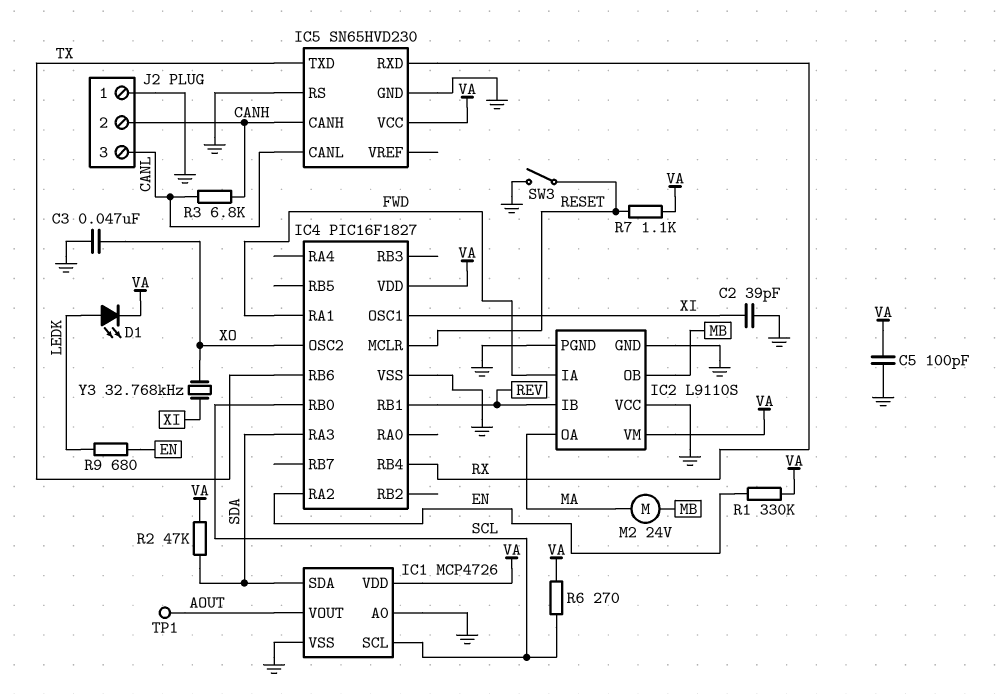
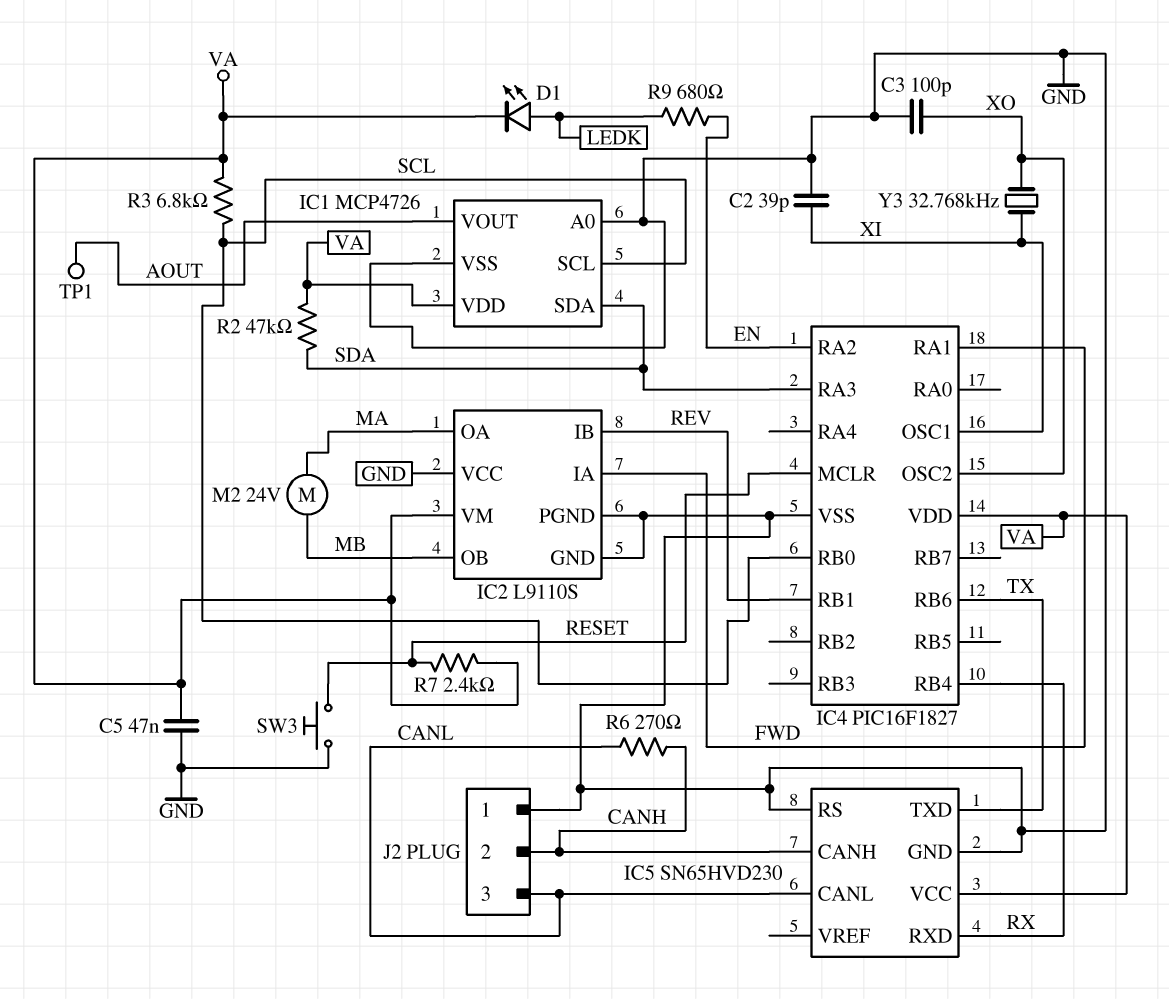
C3: 47nF (GND, XO) -> 100pF (GND, XO)
C5: 100pF (GND, VA) -> 47nF (GND, VA)
R1: 330k (EN, VA) -> none
R3: 6.8k (CANH, CANL) -> 6.8k (SCL, VA)
R6: 270 (SCL, VA) -> 270 (CANH, CANL)
R7: 1.1k (RESET, VA) -> 2.4k (RESET, VA)
SW3: switch (GND, RESET) -> button (GND, RESET)

